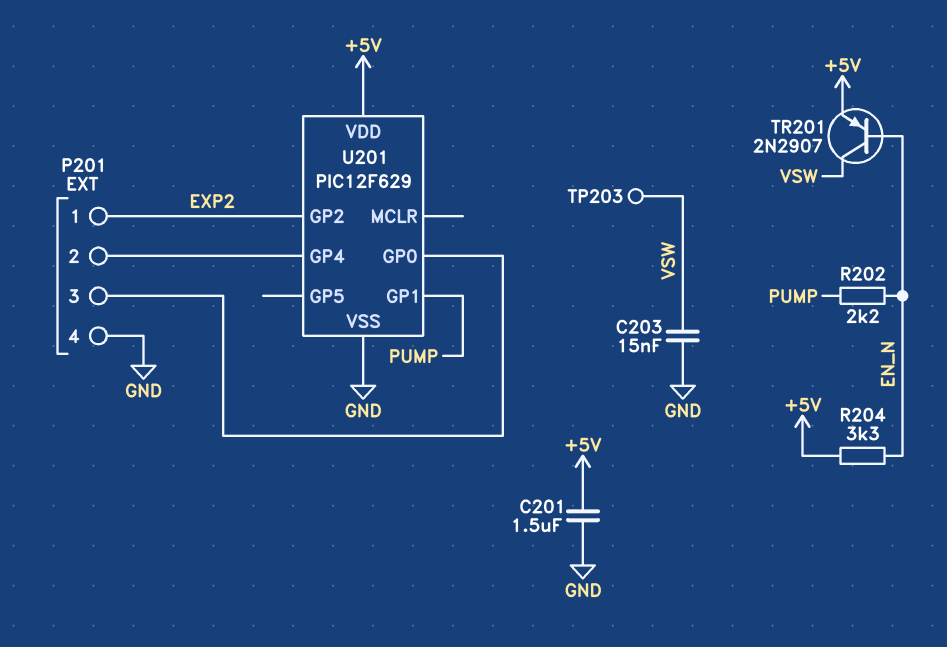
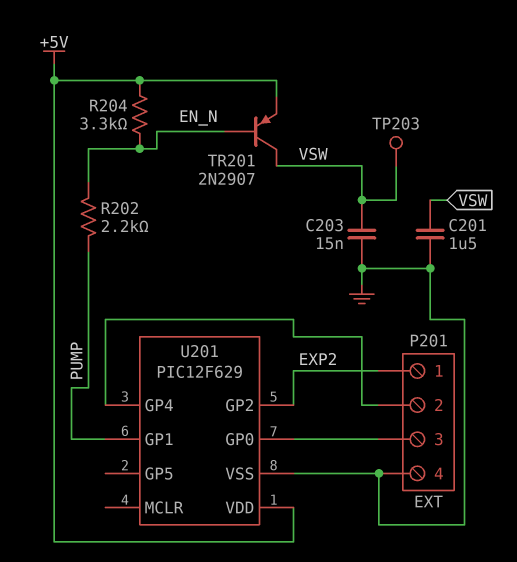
C201: 1.5uF (+5V, GND) -> 1.5uF (GND, VSW)

